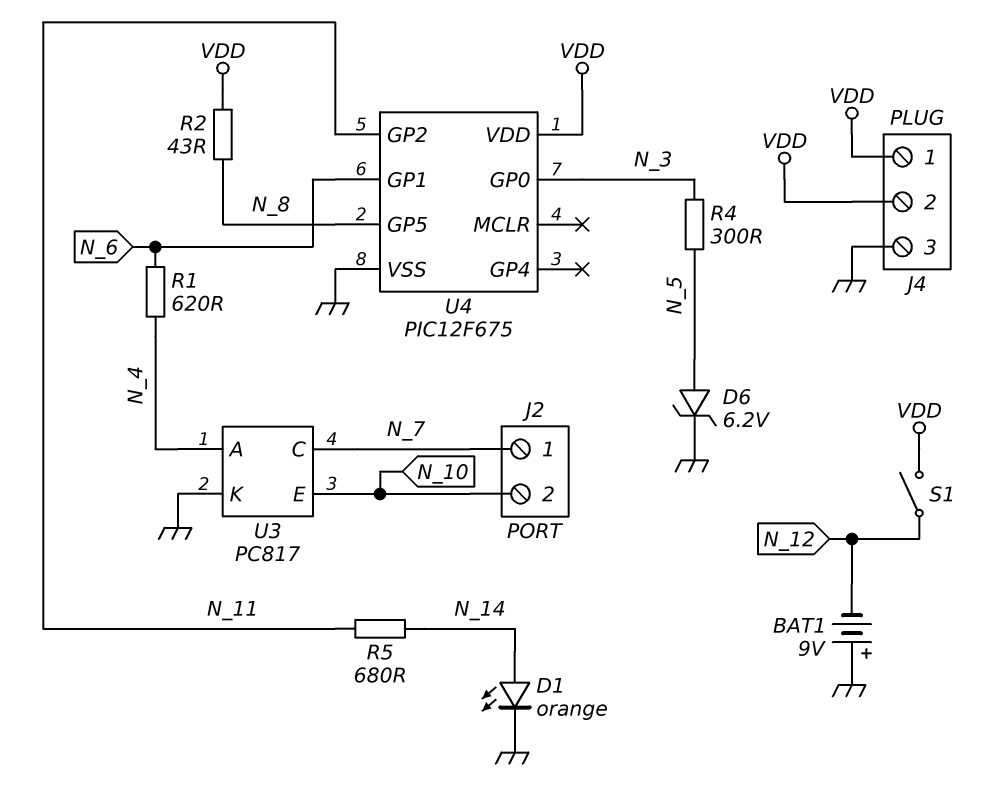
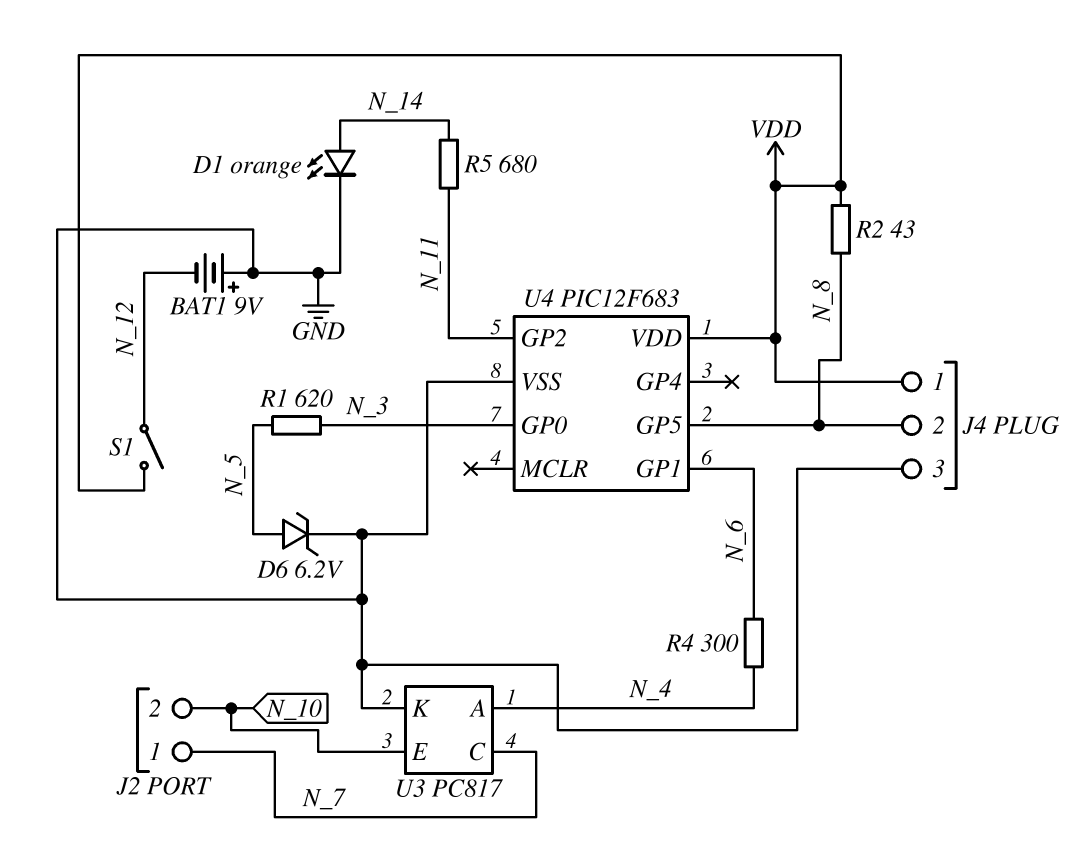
J4 pin 2: VDD -> N_8
R1: 620 (N_4, N_6) -> 620 (N_3, N_5)
R4: 300 (N_3, N_5) -> 300 (N_4, N_6)
U4: PIC12F675 -> PIC12F683

